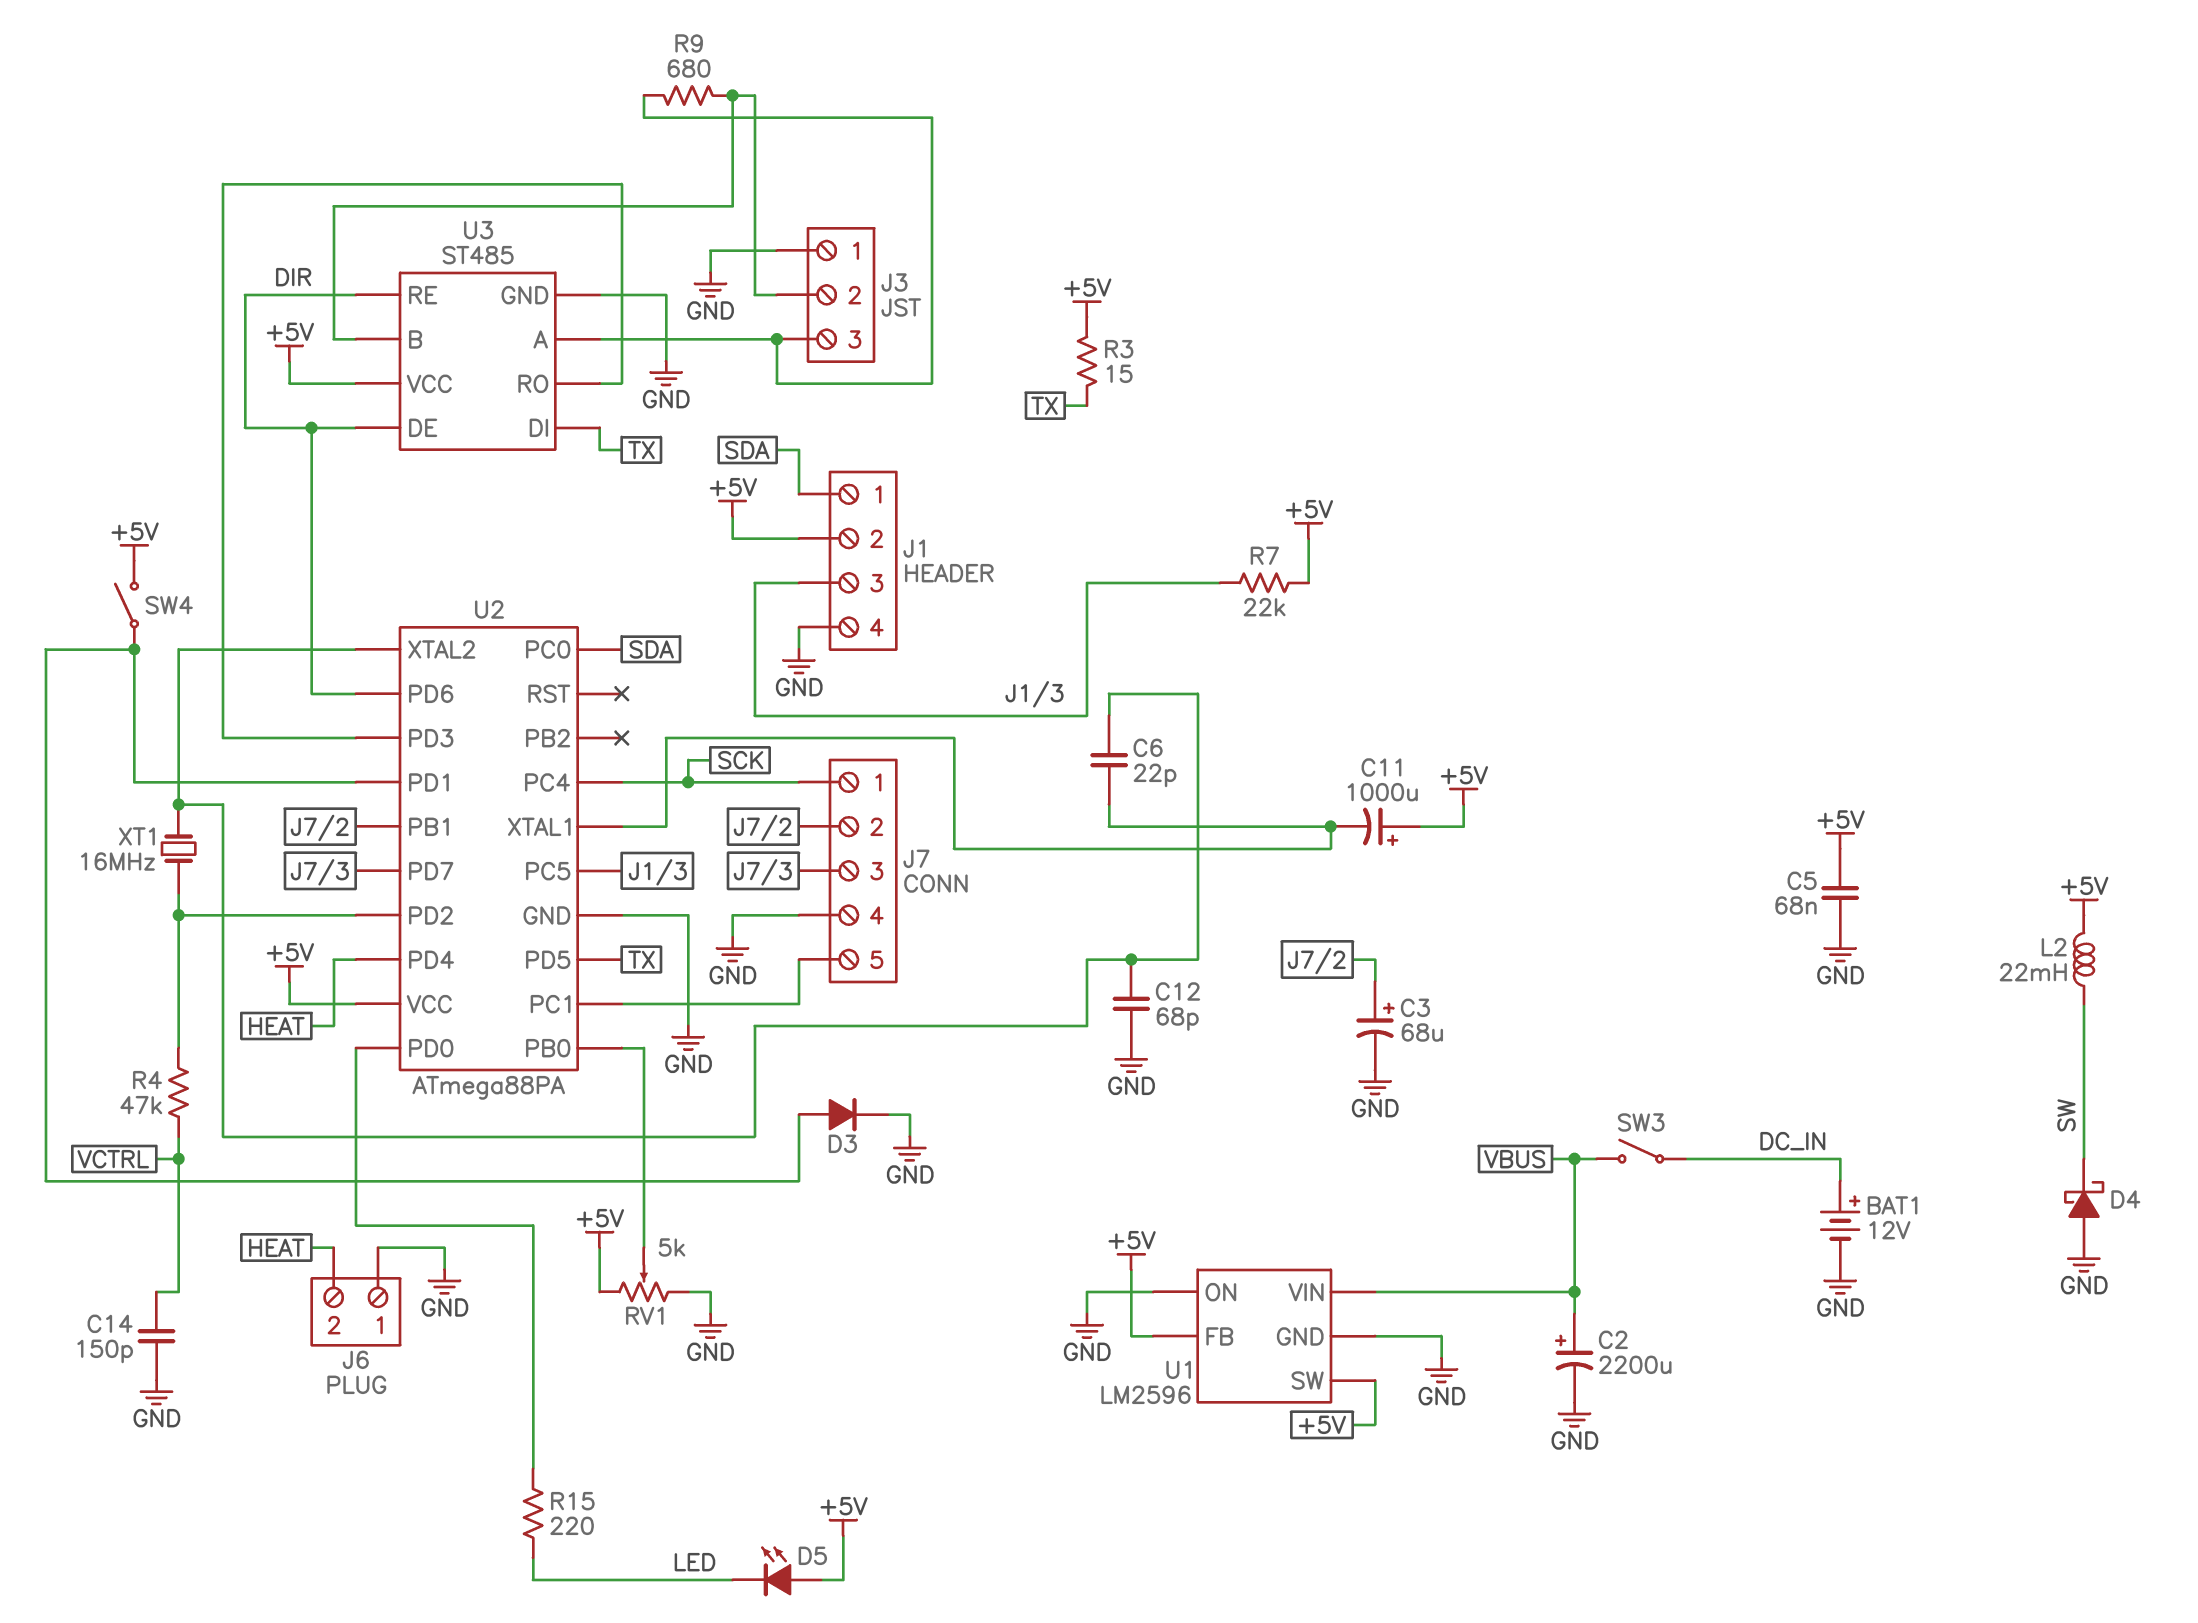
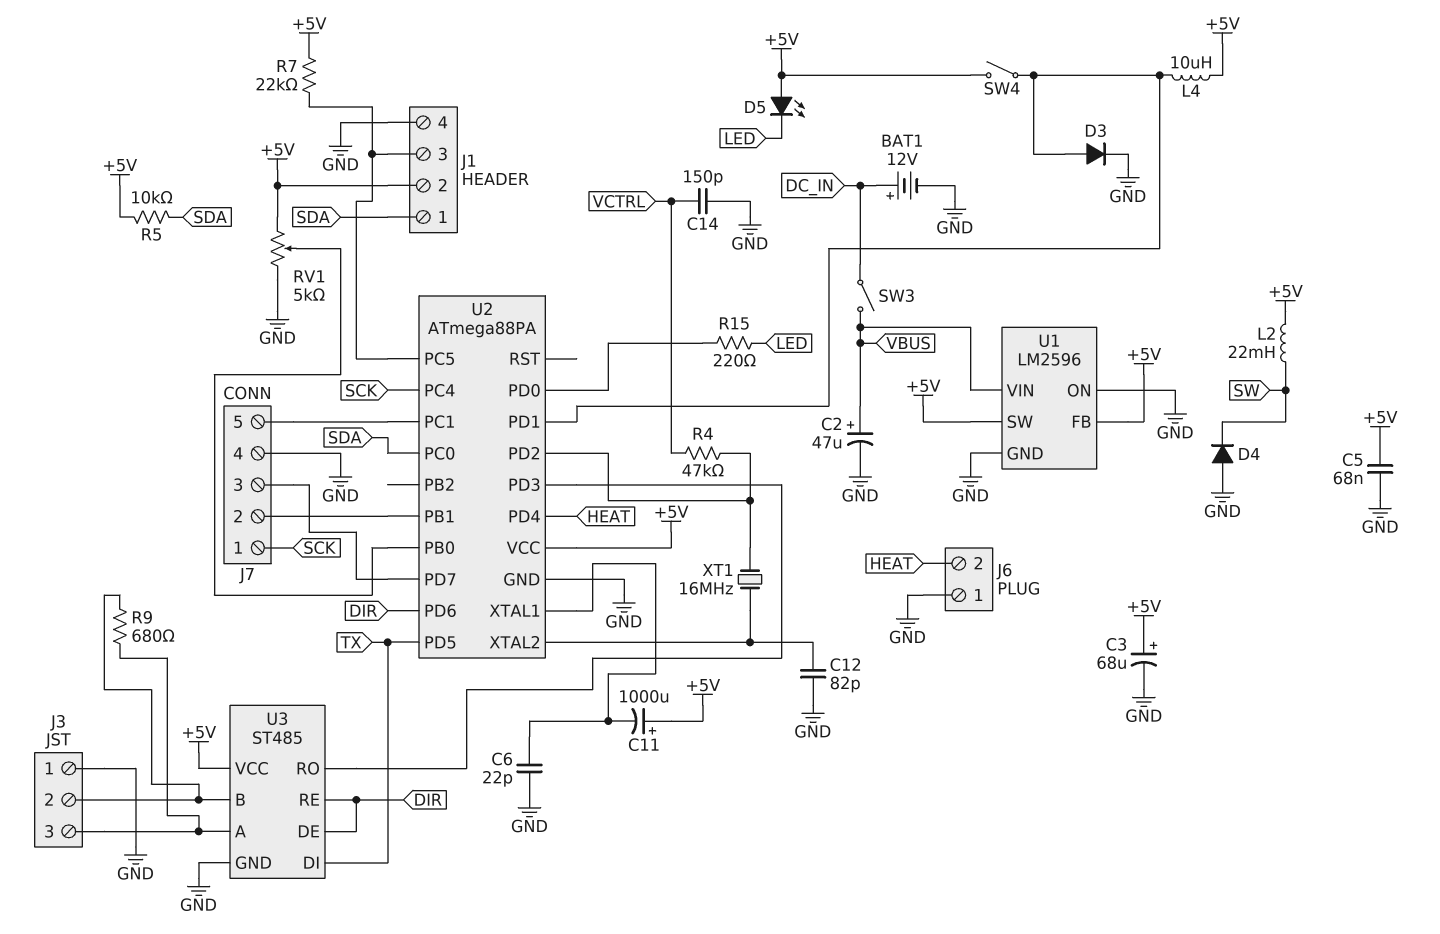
C2: 2200uF (plus VBUS, minus GND) -> 47uF (plus VBUS, minus GND)
C3: 68uF (plus J7/2, minus GND) -> 68uF (plus +5V, minus GND)
C6: 22pF (U2/XTAL1, U2/XTAL2) -> 22pF (GND, U2/XTAL1)
C12: 68pF (GND, U2/XTAL2) -> 82pF (GND, U2/XTAL2)
D4: schottky (A GND, K SW) -> diode (A GND, K SW)
L4: none -> 10uH (+5V, U2/PD1)
R3: 15 (+5V, TX) -> none
R5: none -> 10k (+5V, SDA)

